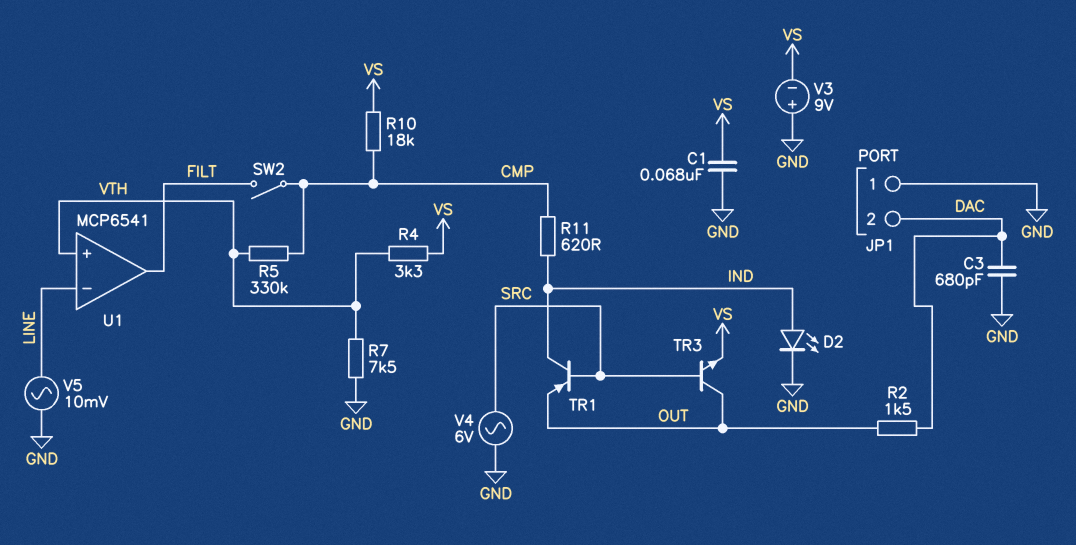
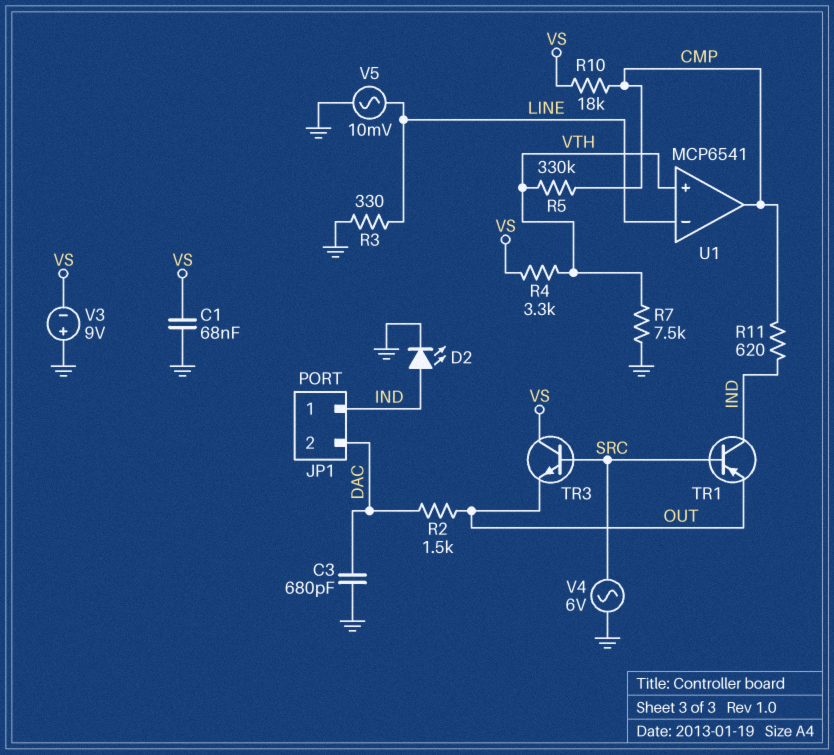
JP1 pin 1: GND -> IND
R3: none -> 330 (GND, LINE)
SW2: switch (CMP, FILT) -> none
TR3: NPN (B SRC, C OUT, E VS) -> NPN (B SRC, C VS, E OUT)
U1 pin out: FILT -> CMP

